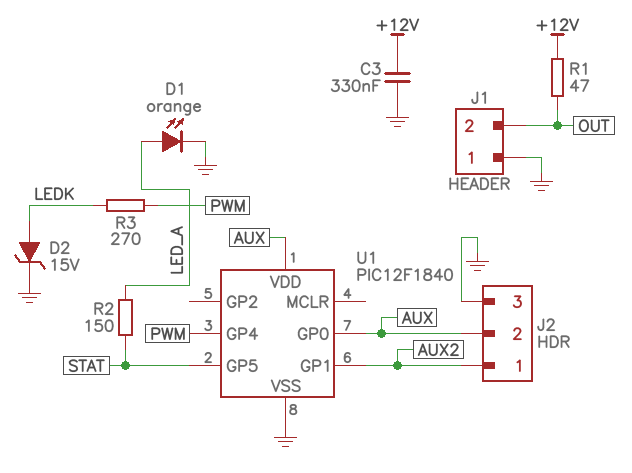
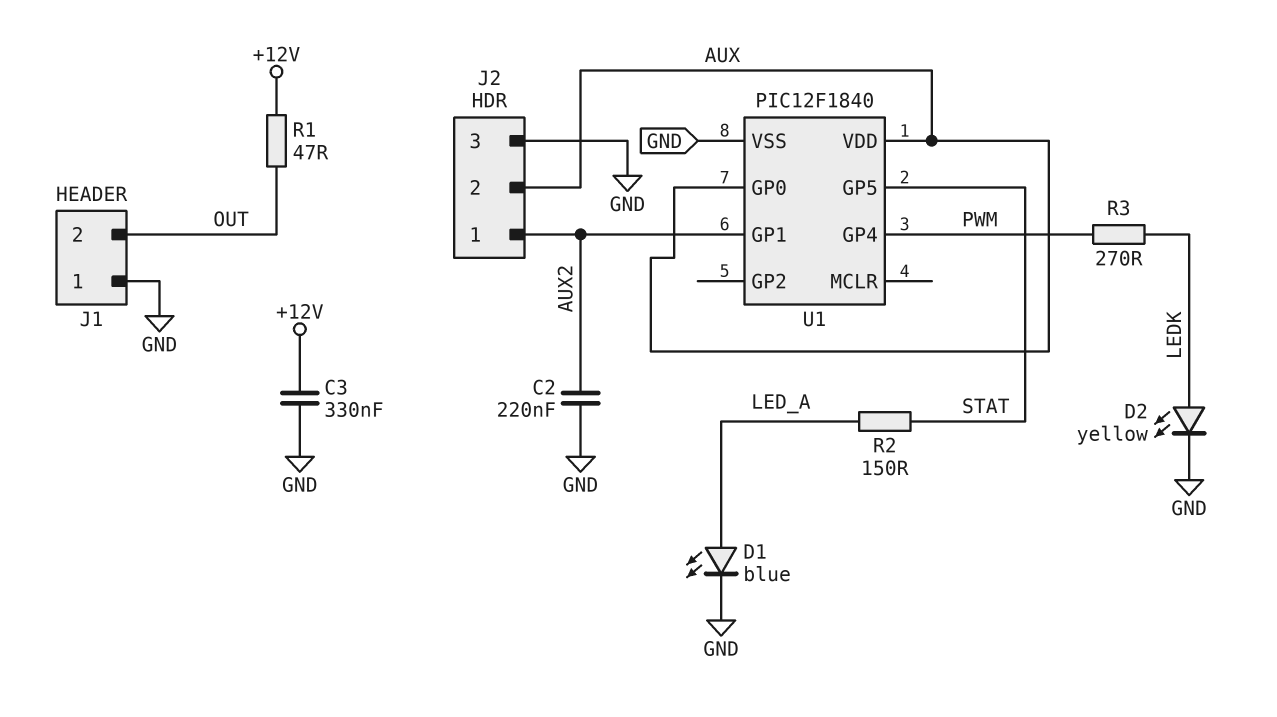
C2: none -> 220nF (AUX2, GND)
D1: LED orange (A LED_A, K GND) -> LED blue (A LED_A, K GND)
D2: zener 15V (A LEDK, K GND) -> LED yellow (A LEDK, K GND)

